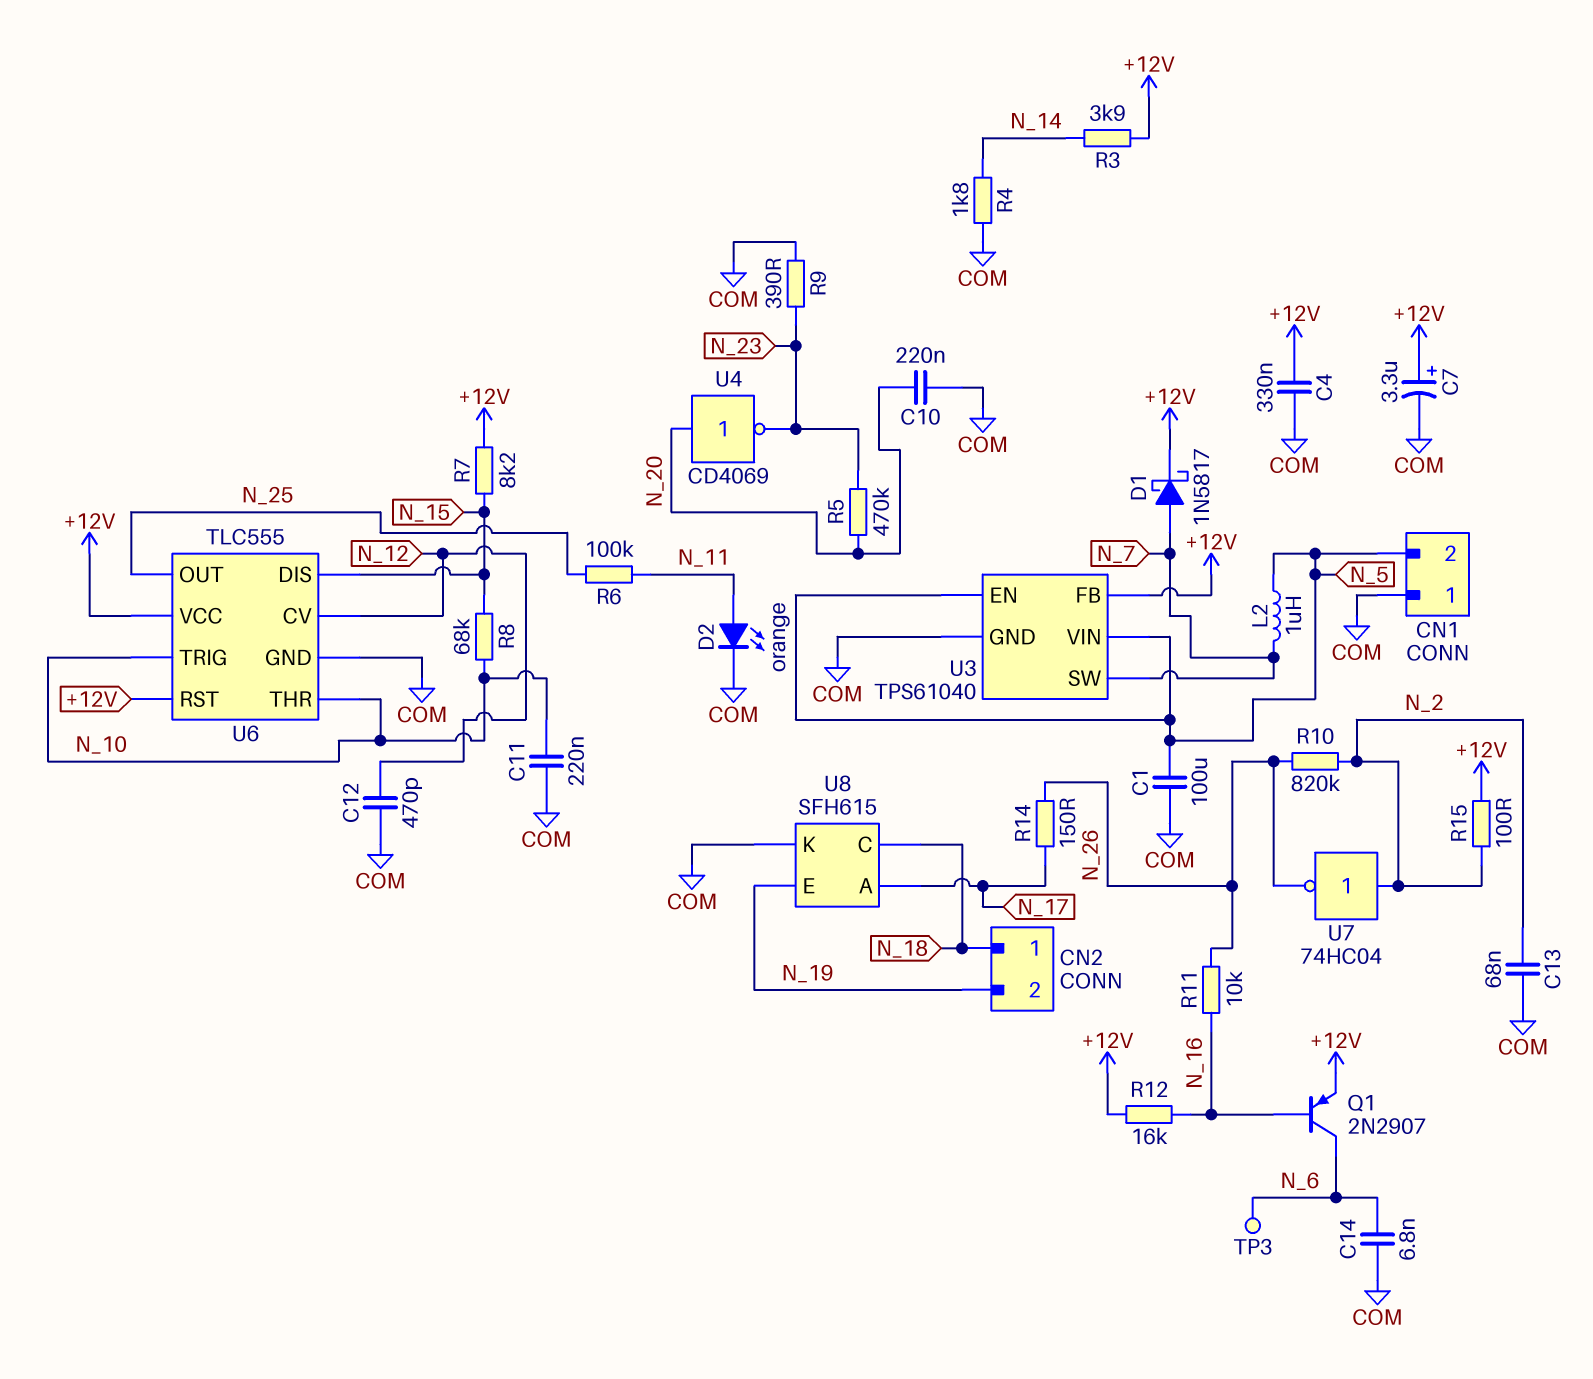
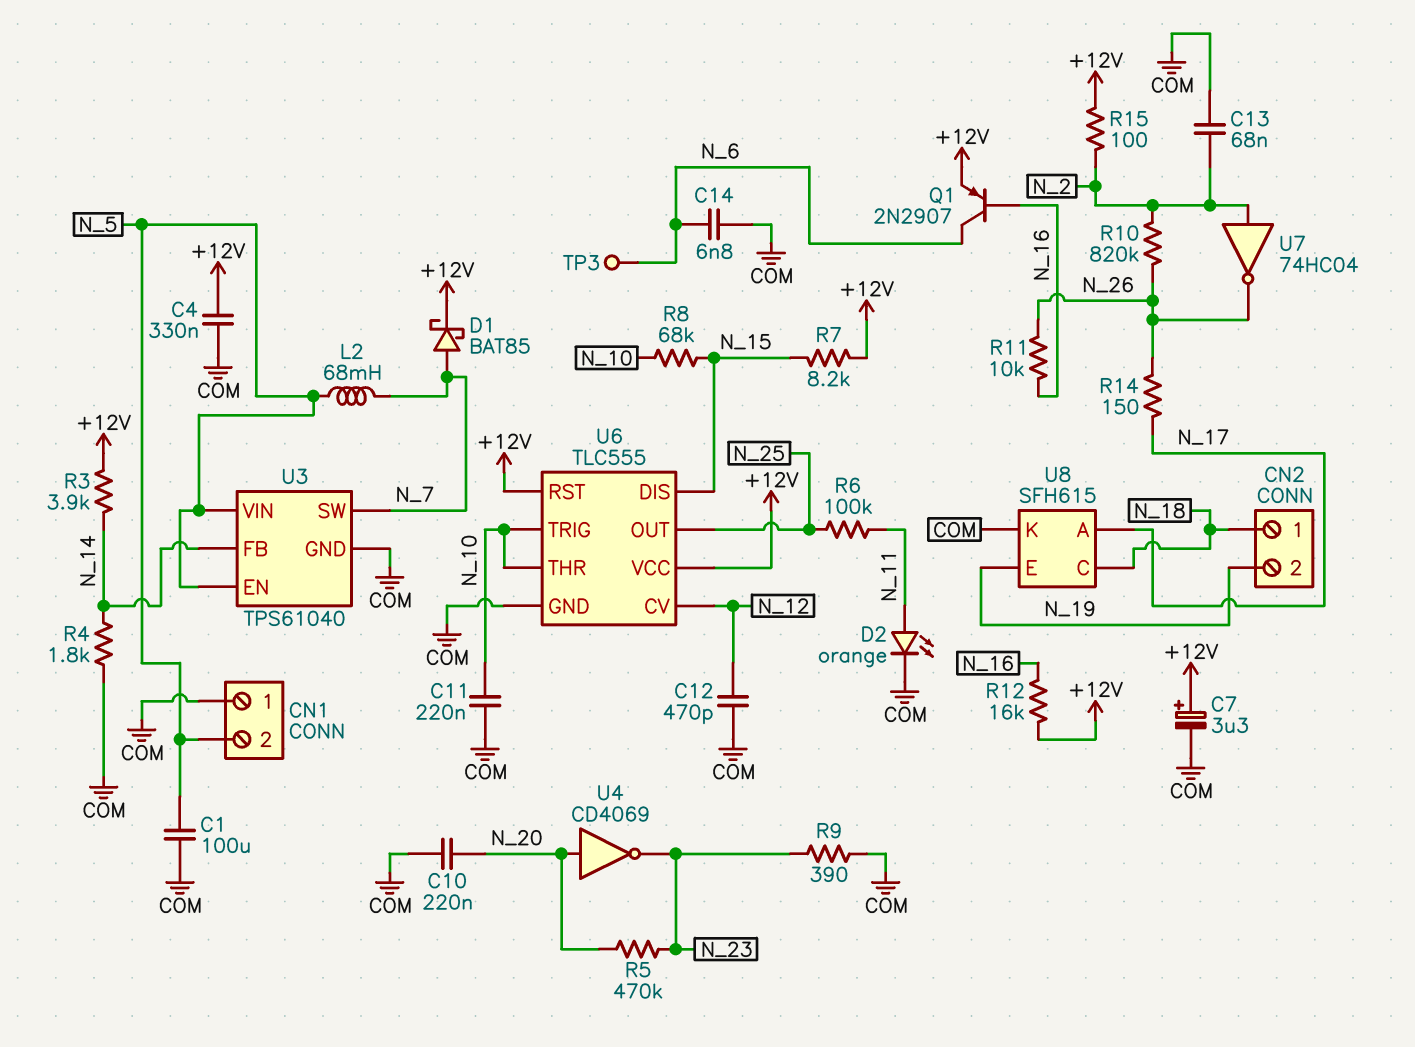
D1: schottky 1N5817 (A N_7, K +12V) -> schottky BAT85 (A N_7, K +12V)
L2: 1uH (N_5, N_7) -> 68mH (N_5, N_7)
U3 pin FB: +12V -> N_14

